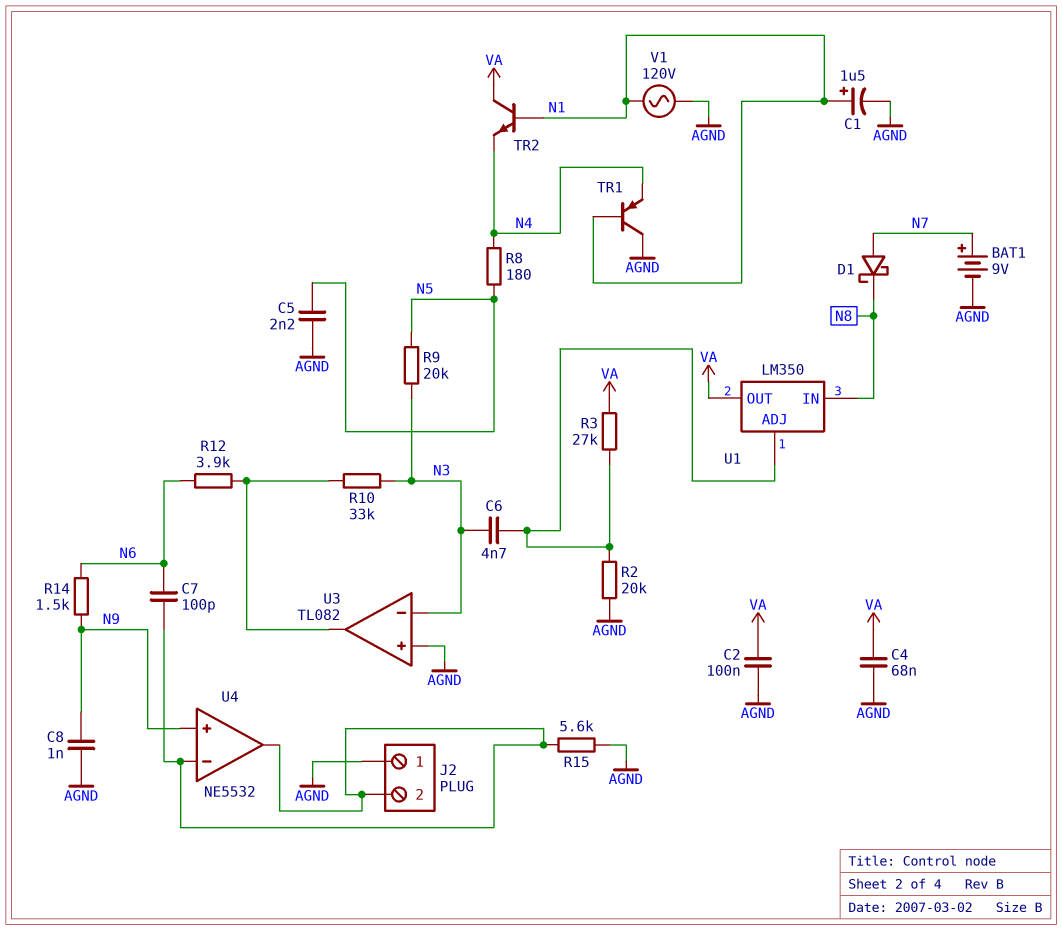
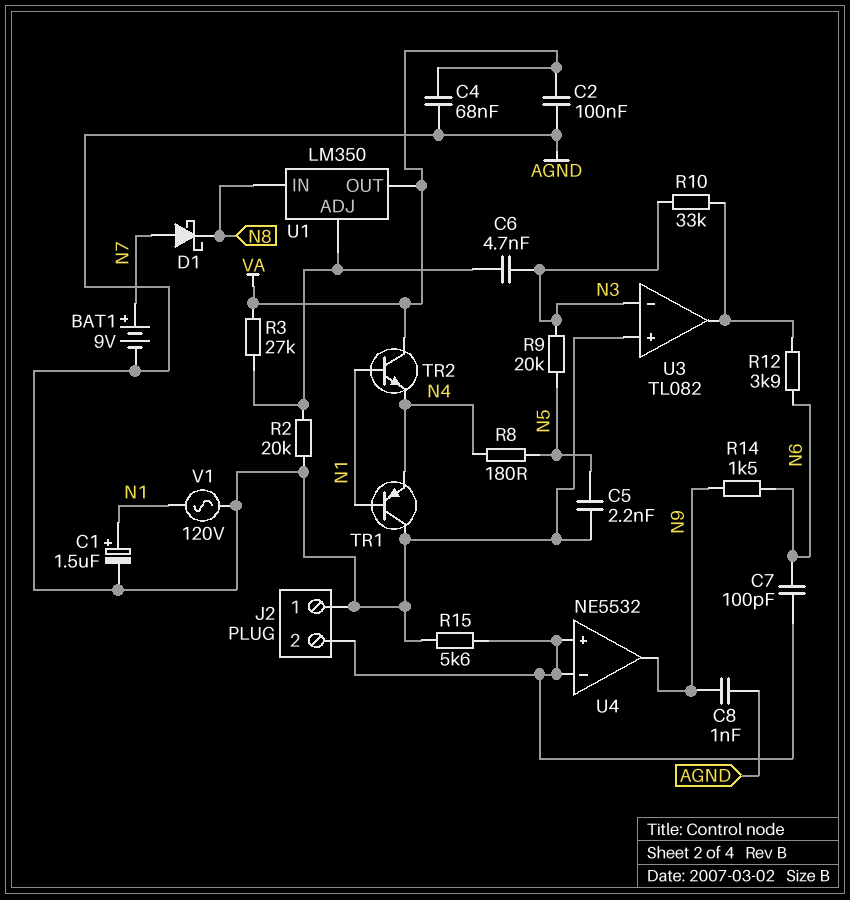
U4 pin in+: N9 -> J2/2
U4 pin out: J2/2 -> N9

